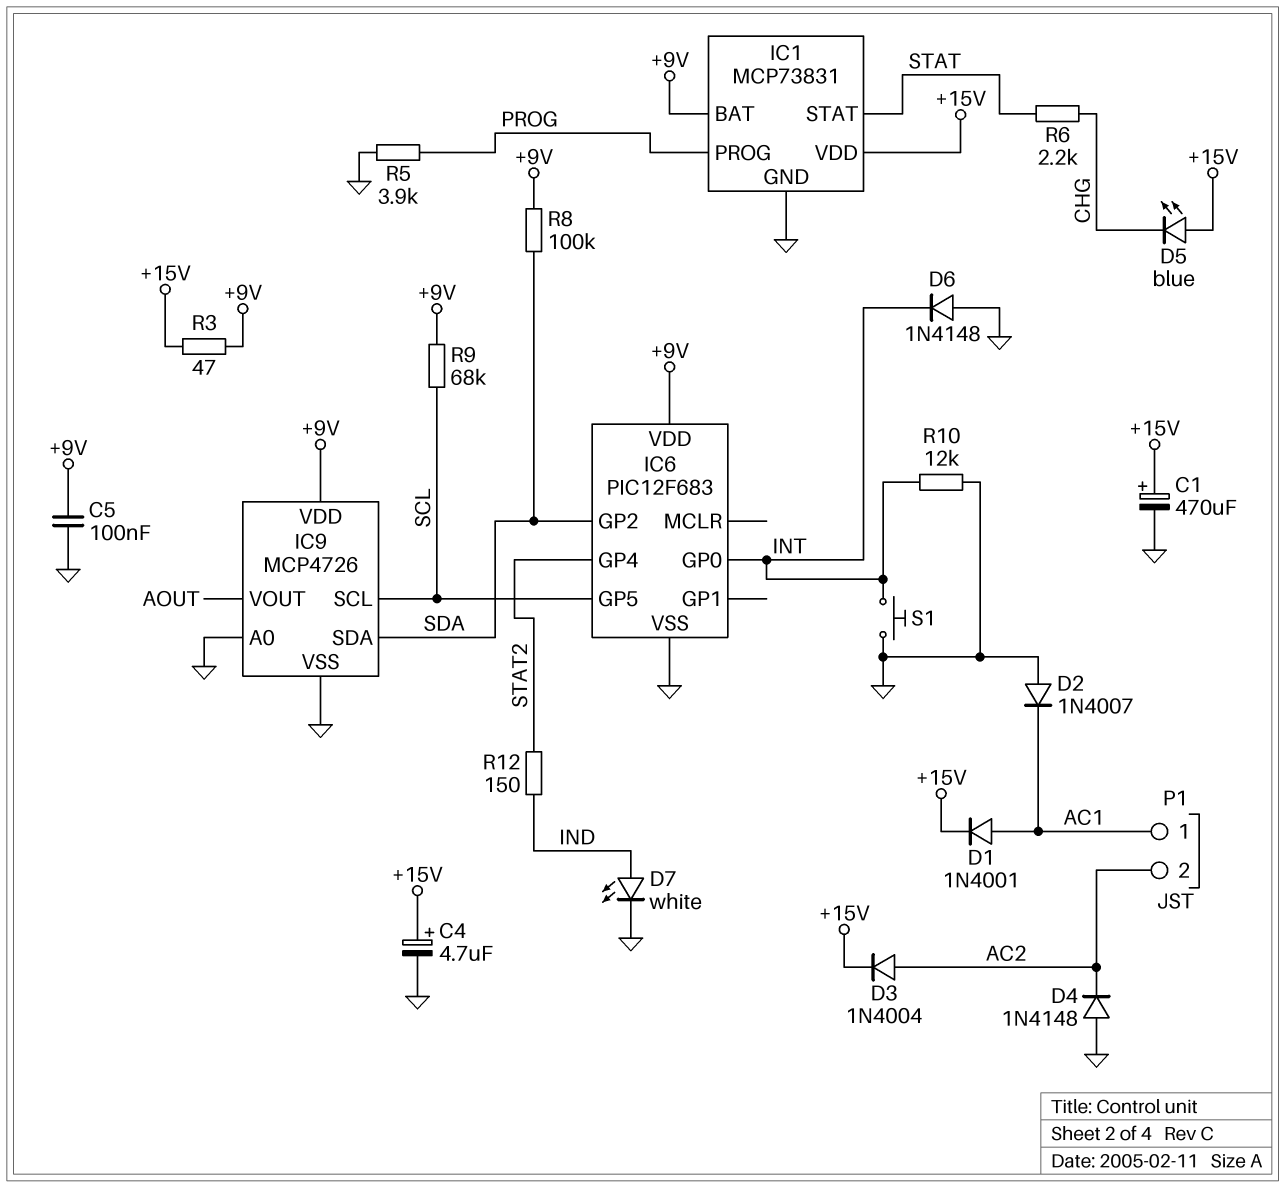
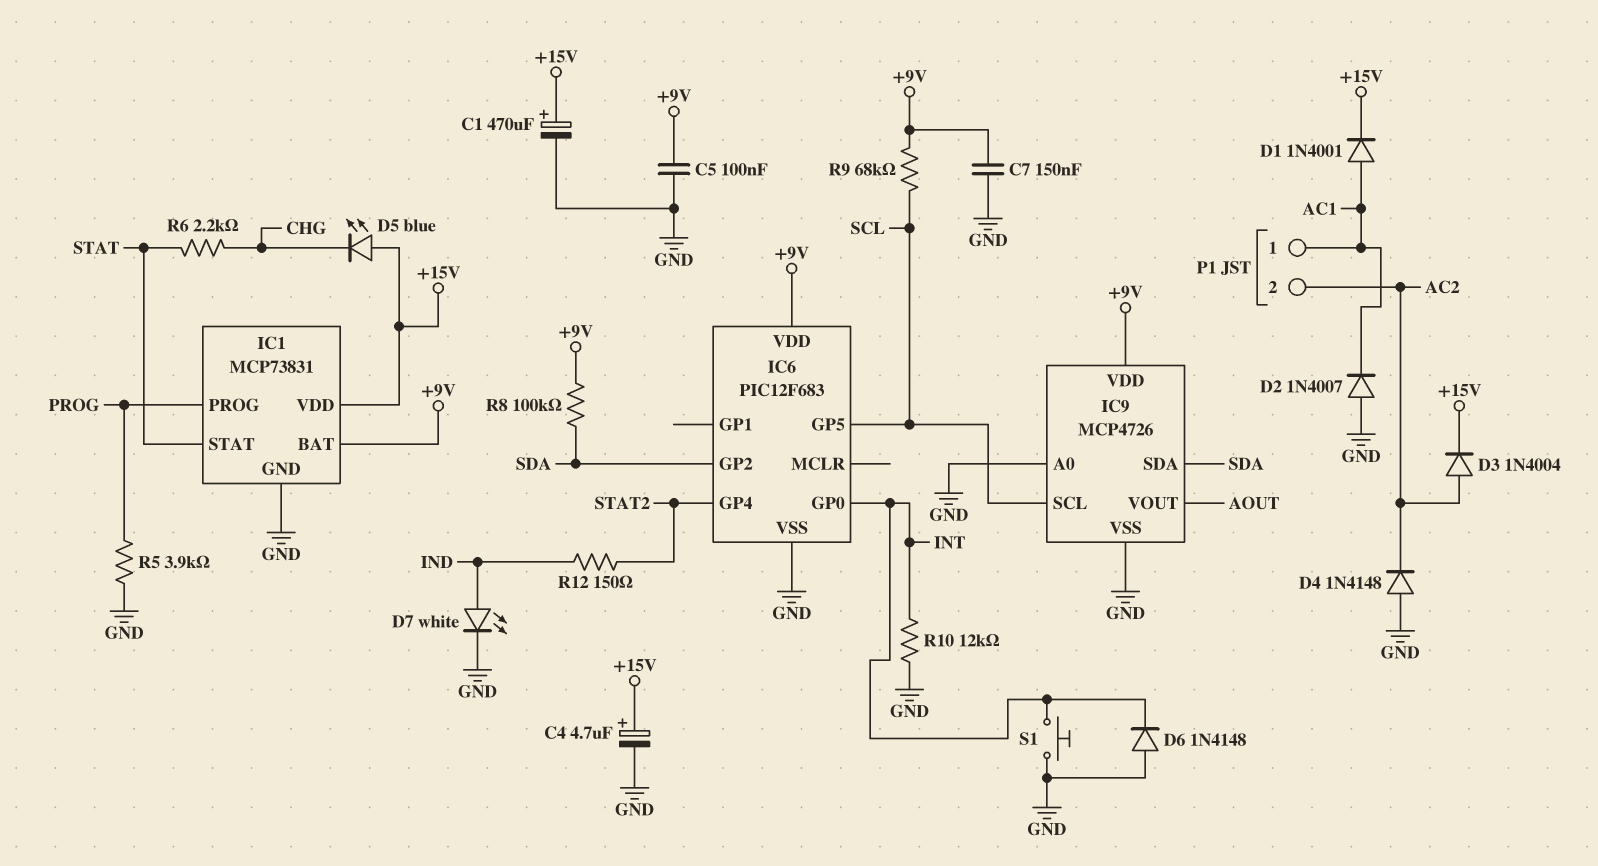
C7: none -> 150nF (+9V, GND)
R3: 47 (+9V, +15V) -> none

